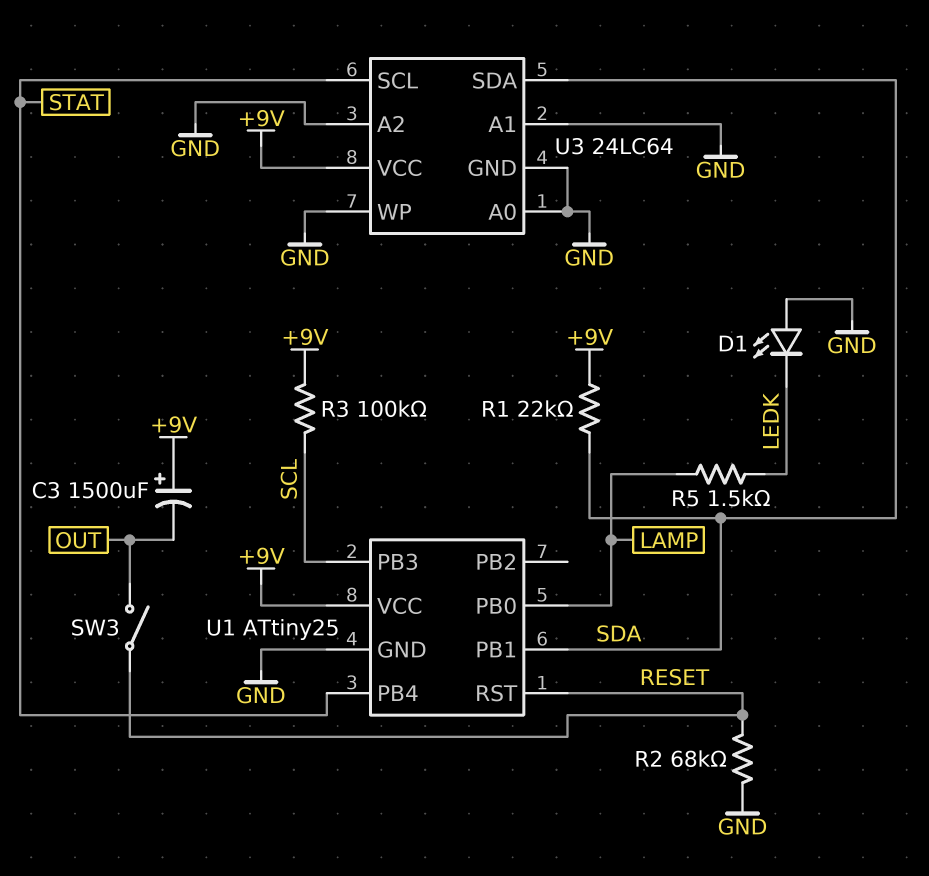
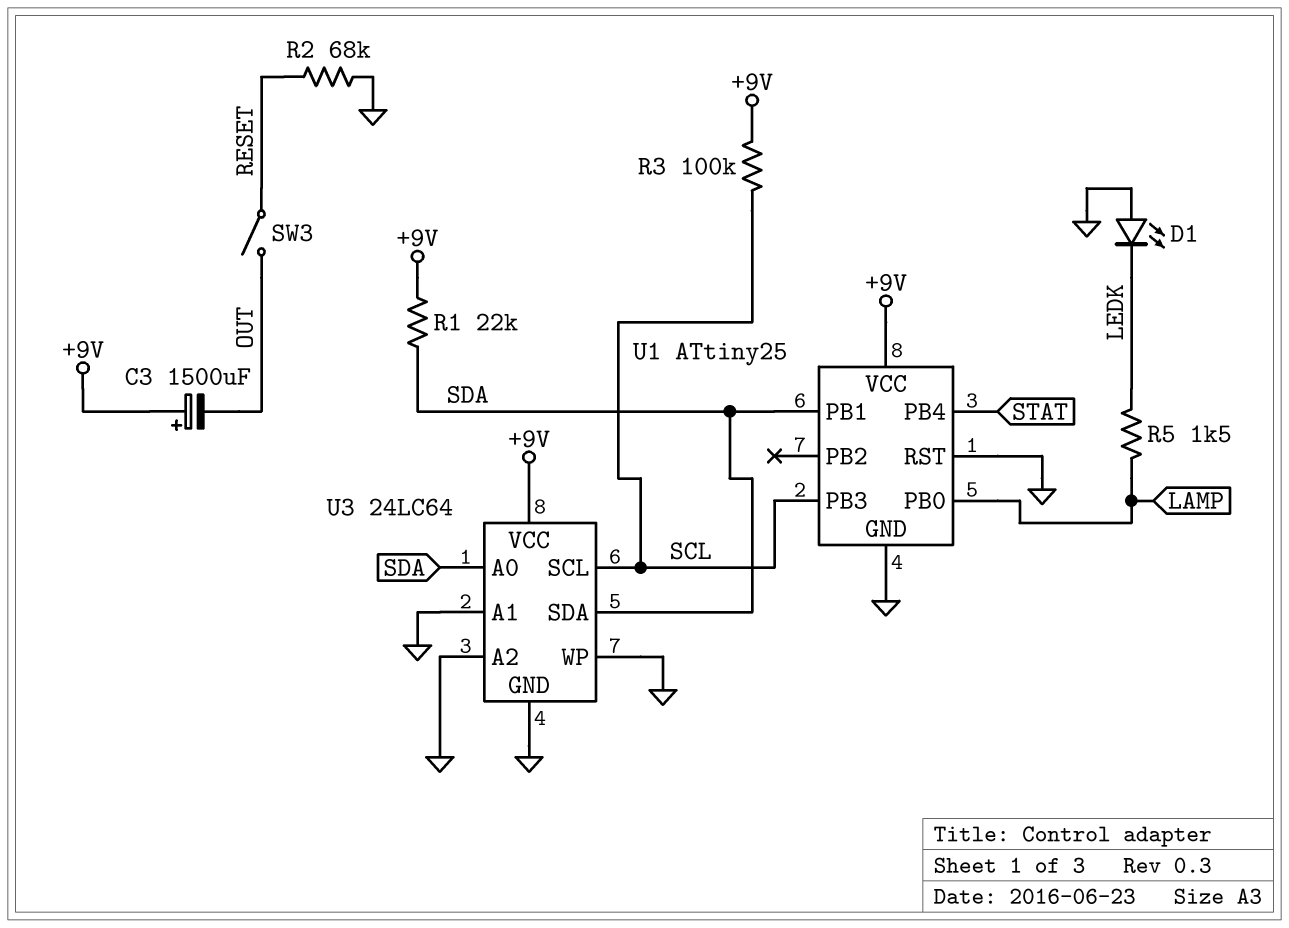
U1 pin RST: RESET -> GND
U3 pin A0: GND -> SDA
U3 pin SCL: STAT -> SCL

